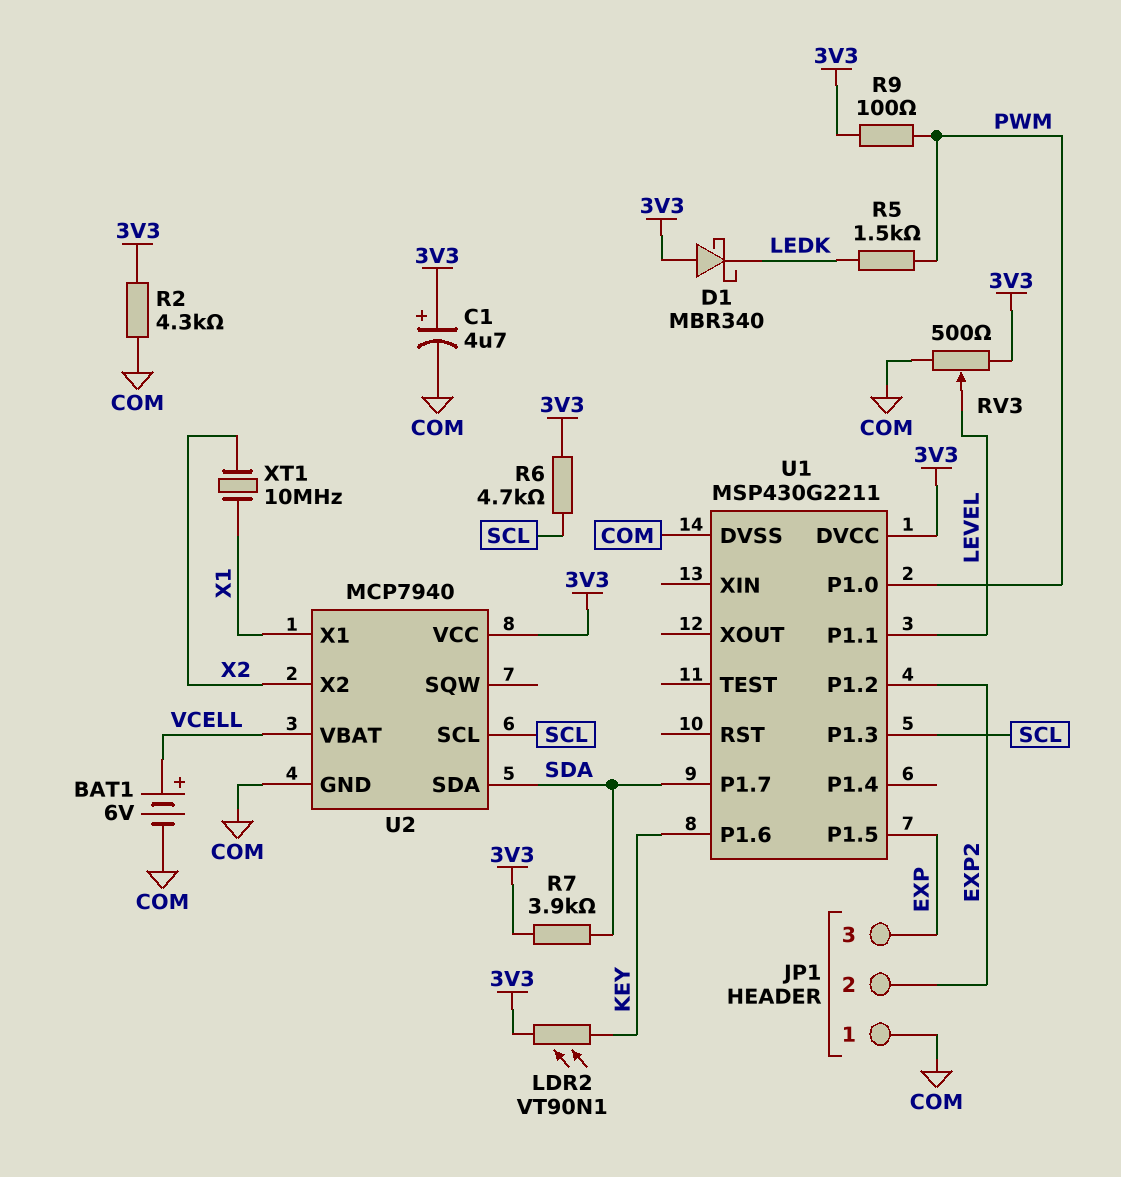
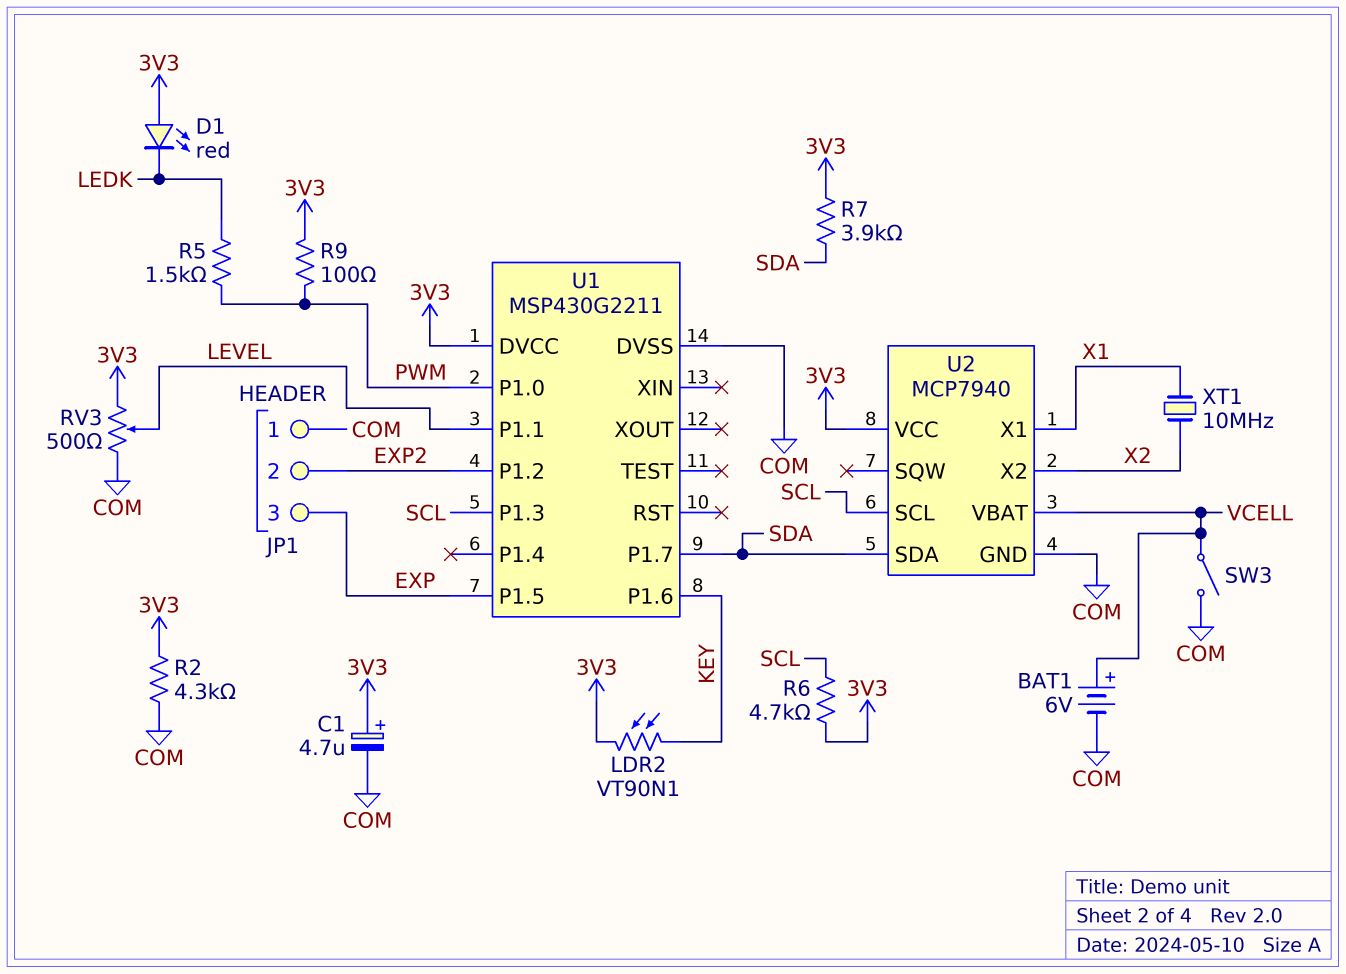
D1: schottky MBR340 (A 3V3, K LEDK) -> LED red (A 3V3, K LEDK)
SW3: none -> switch (COM, VCELL)

